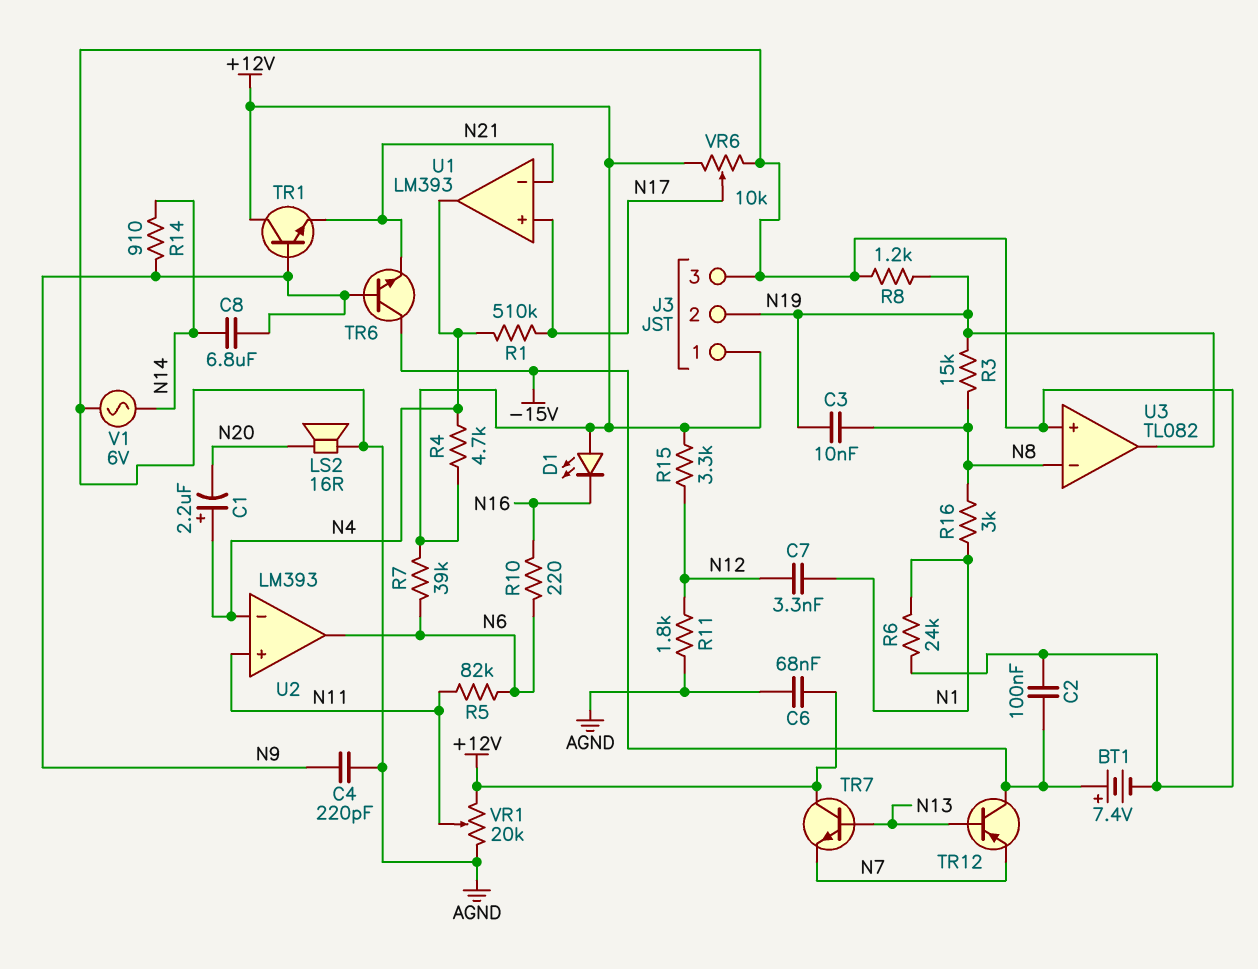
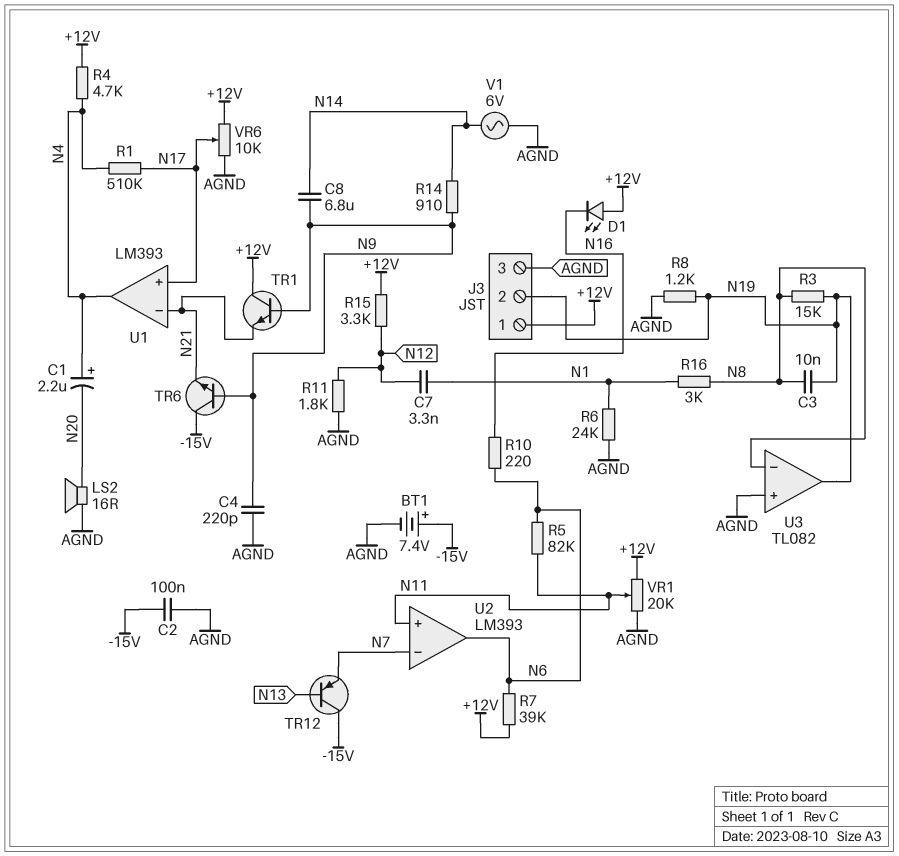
C6: 68nF (+12V, AGND) -> none
TR7: NPN (B N13, C +12V, E N7) -> none
U2 pin in-: N4 -> N7

